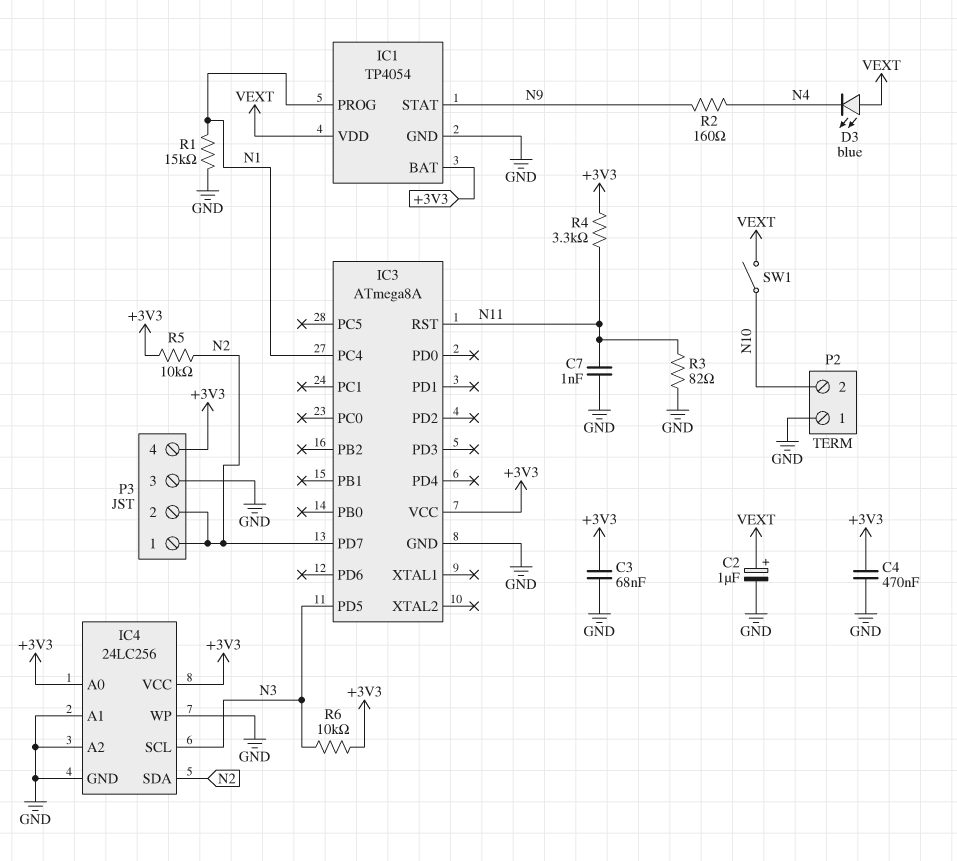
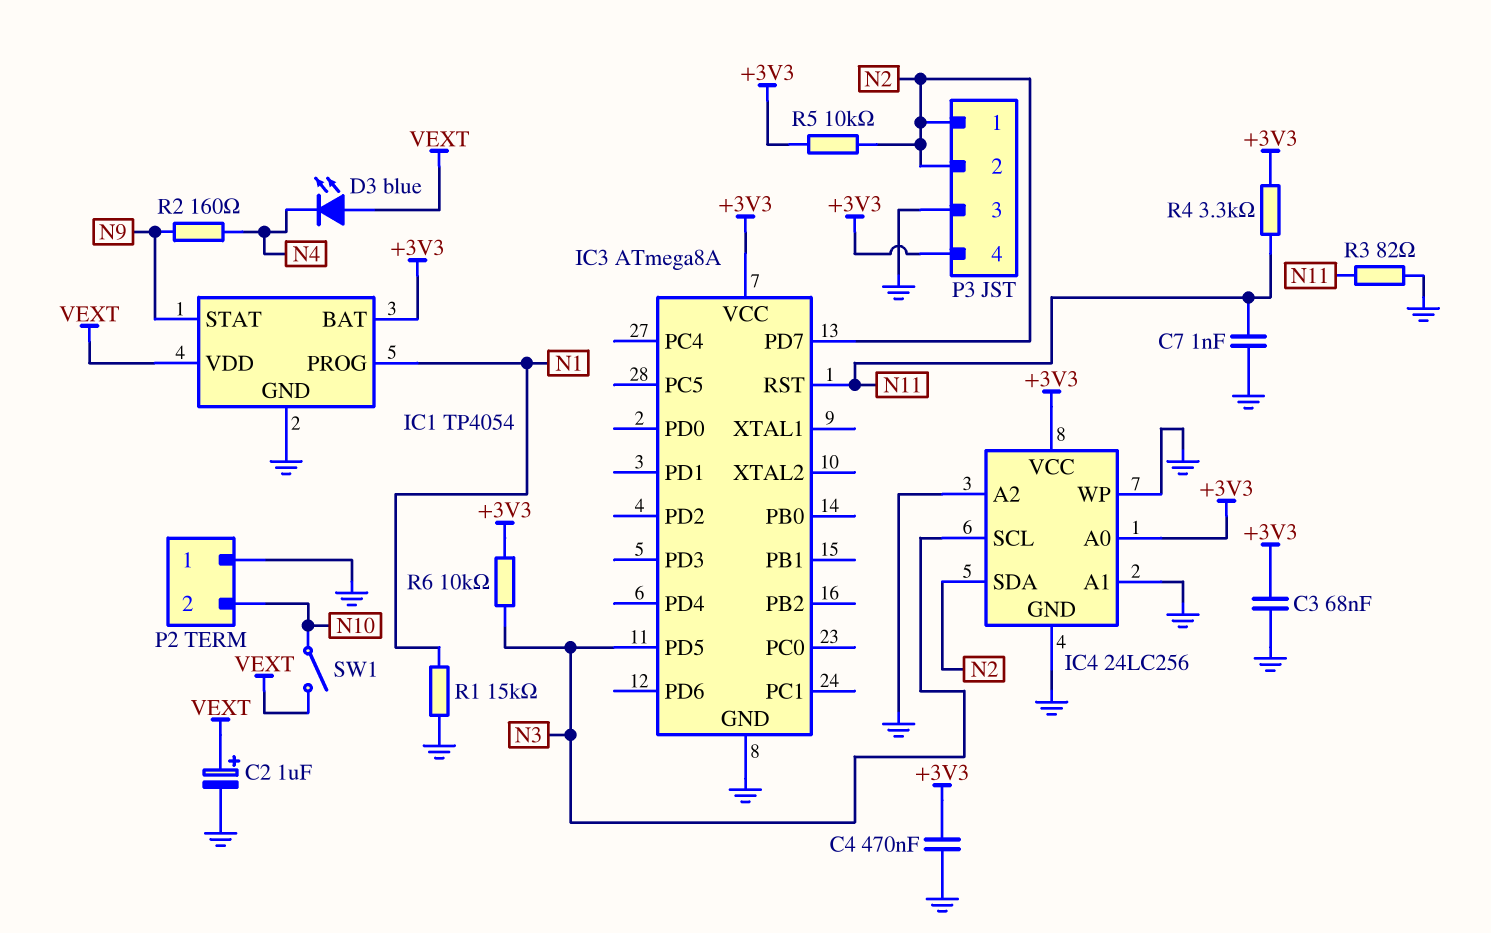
IC3 pin PC4: N1 -> none

